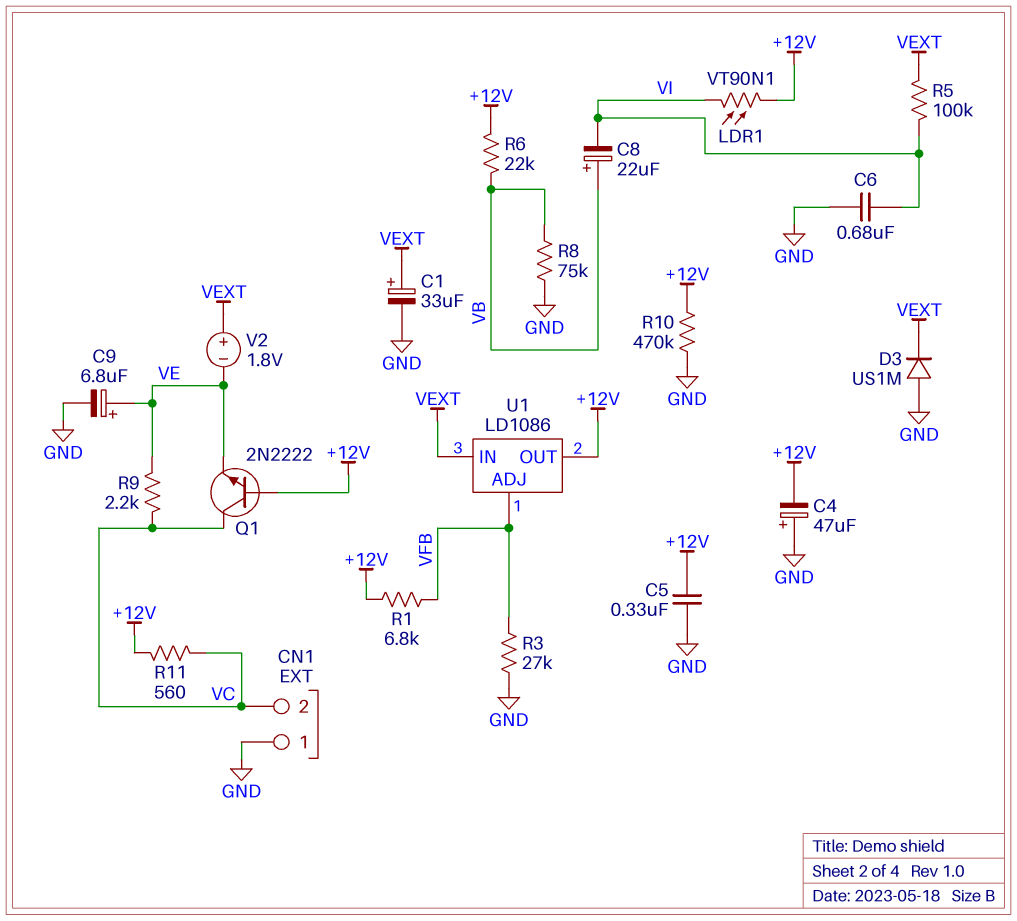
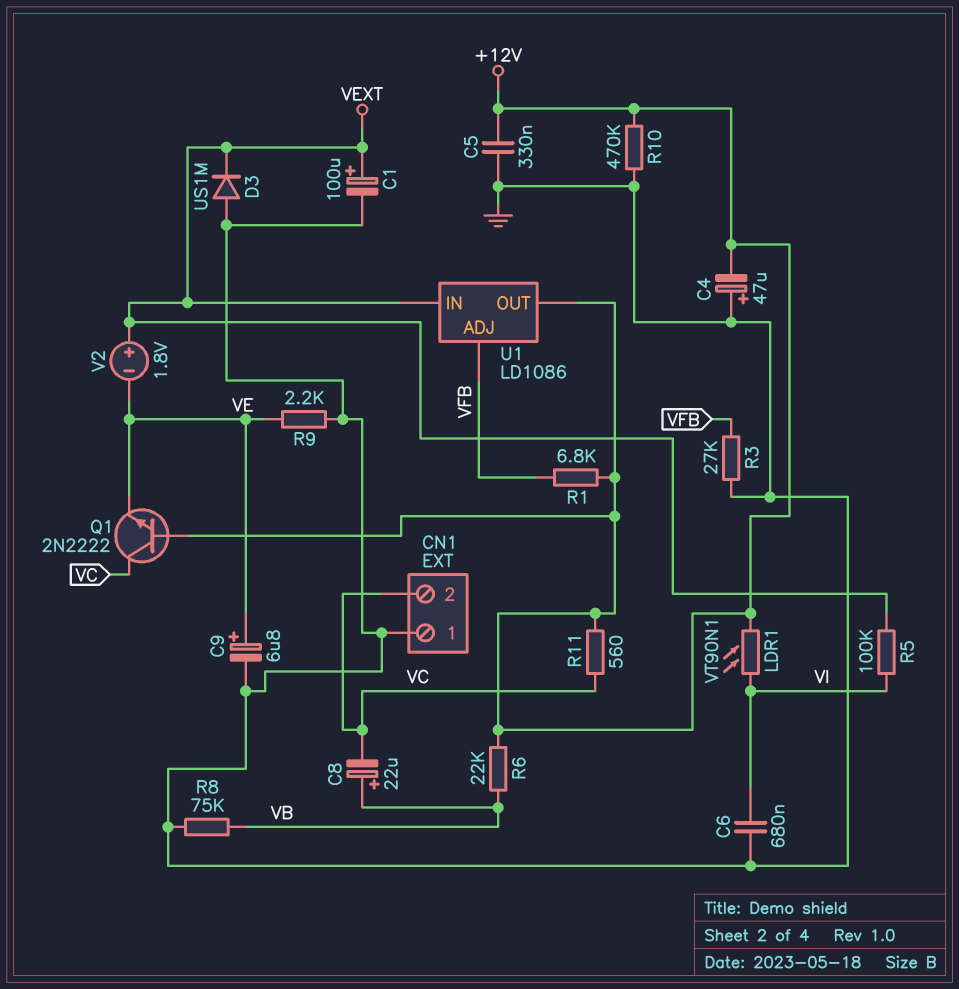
C1: 33uF (plus VEXT, minus GND) -> 100uF (plus VEXT, minus GND)
C8: 22uF (plus VB, minus VI) -> 22uF (plus VB, minus VC)
R9: 2.2k (VC, VE) -> 2.2k (GND, VE)

